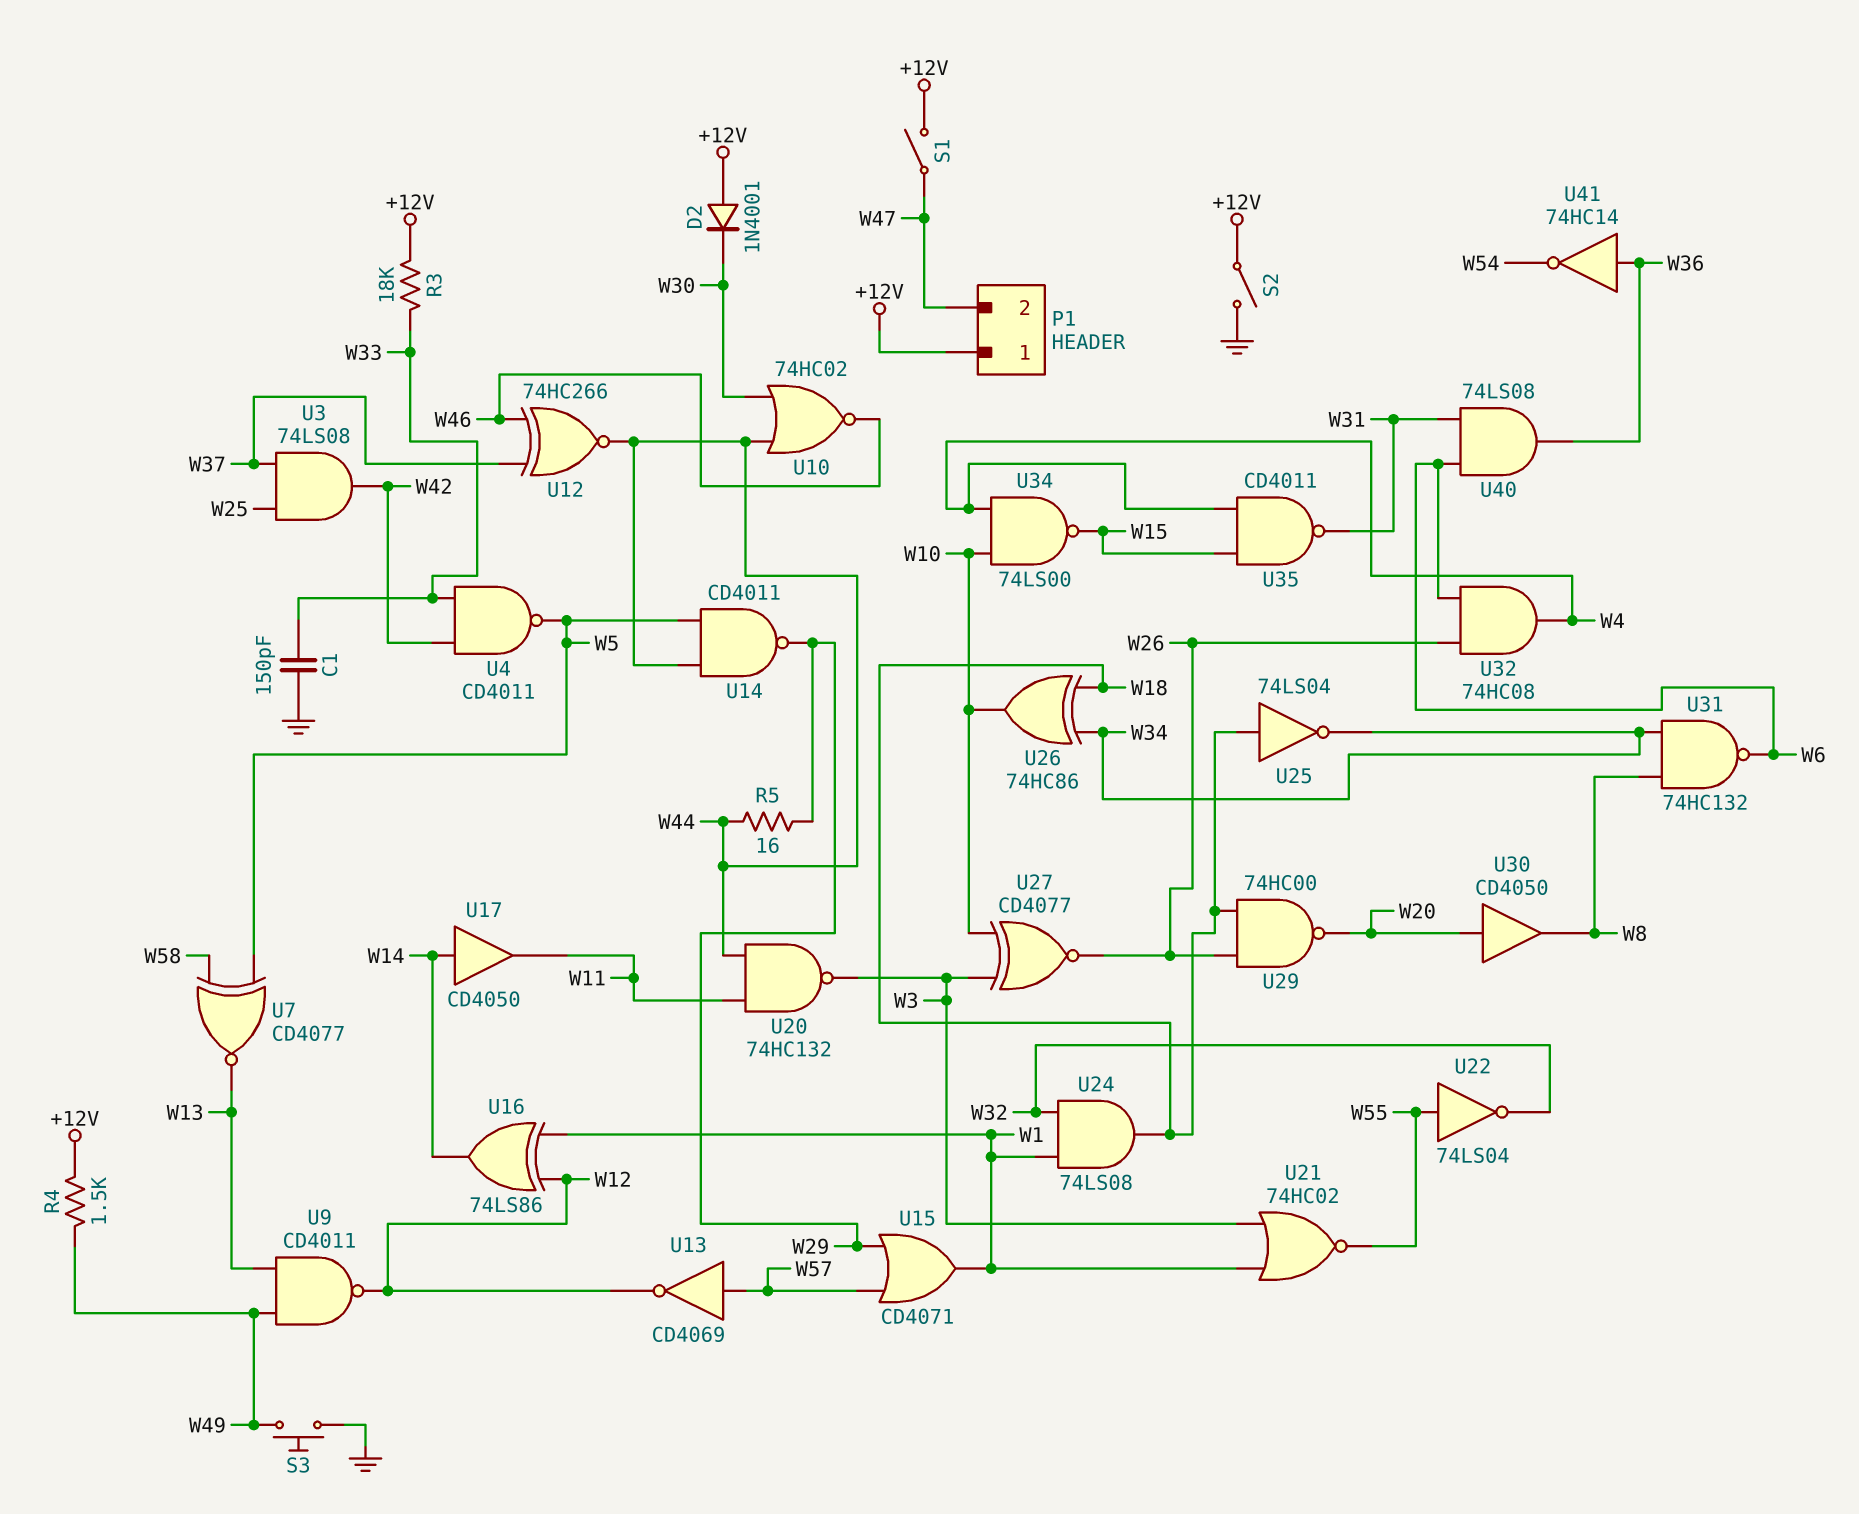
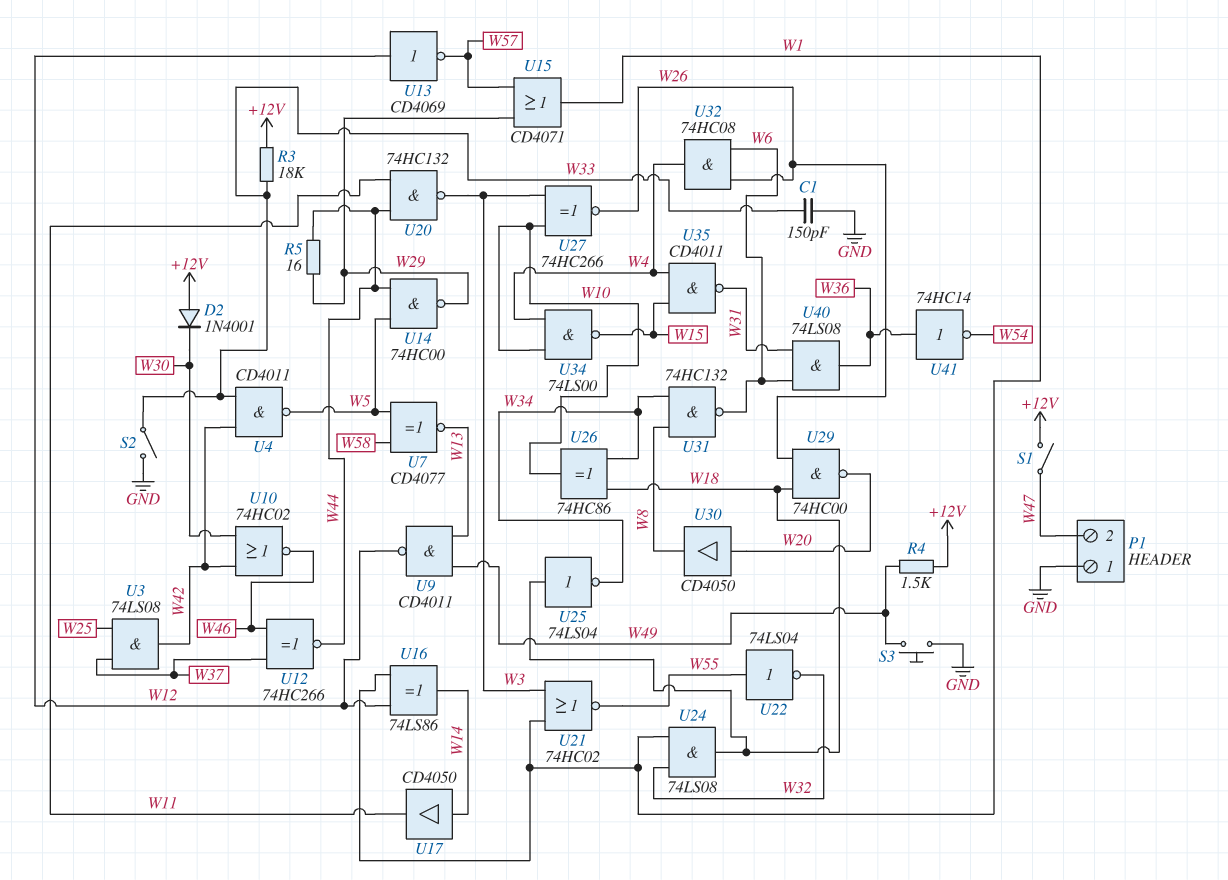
P1 pin 1: +12V -> GND
S2: switch (+12V, GND) -> switch (GND, W33)
U10: NOR 74HC02 (in W30, in W44, out W46) -> NOR 74HC02 (in W30, in W42, out W46)
U13: NOT CD4069 (in W57, out W12) -> NOT CD4069 (in W12, out W57)
U14: NAND CD4011 (in W5, in W44, out W29) -> NAND 74HC00 (in W5, in W44, out W29)
U27: XNOR CD4077 (in W3, in W10, out W26) -> XNOR 74HC266 (in W3, in W10, out W26)

